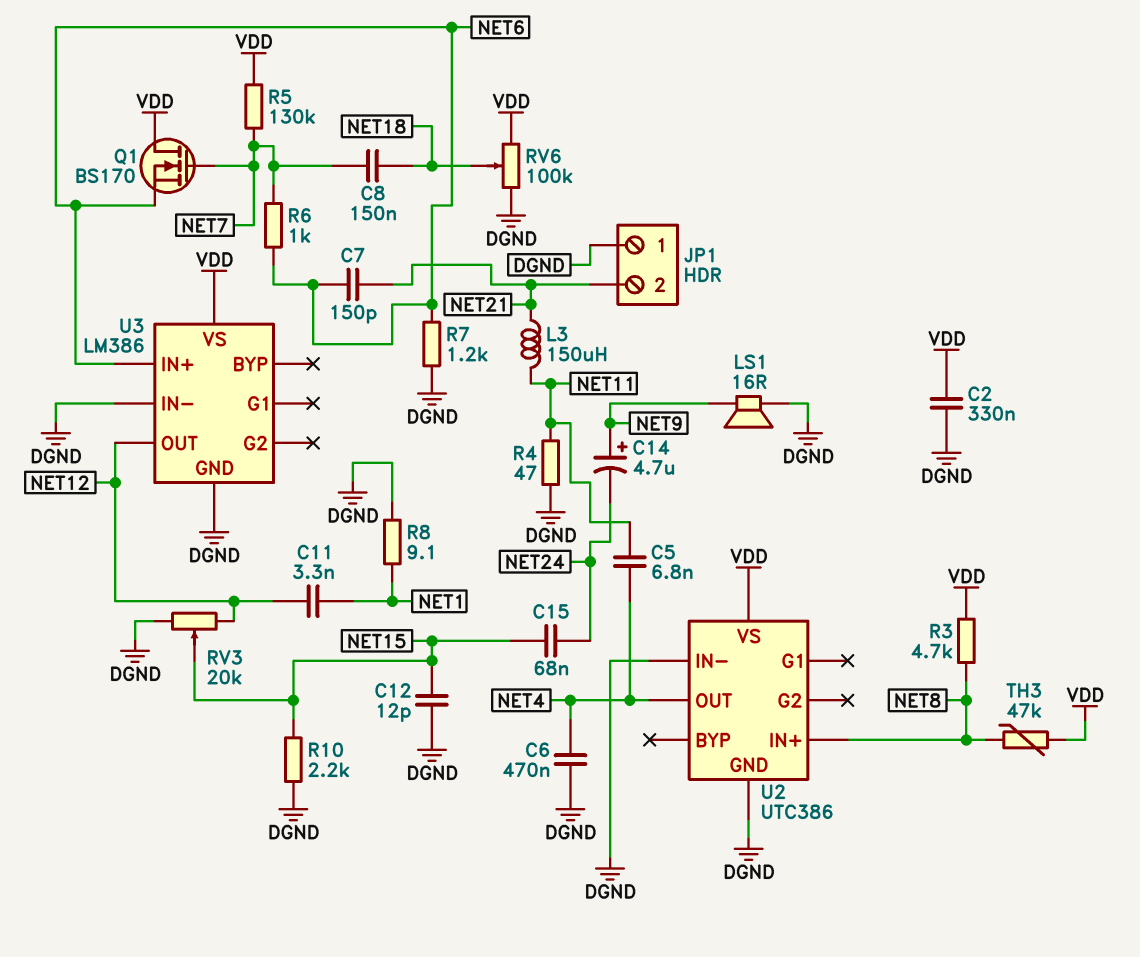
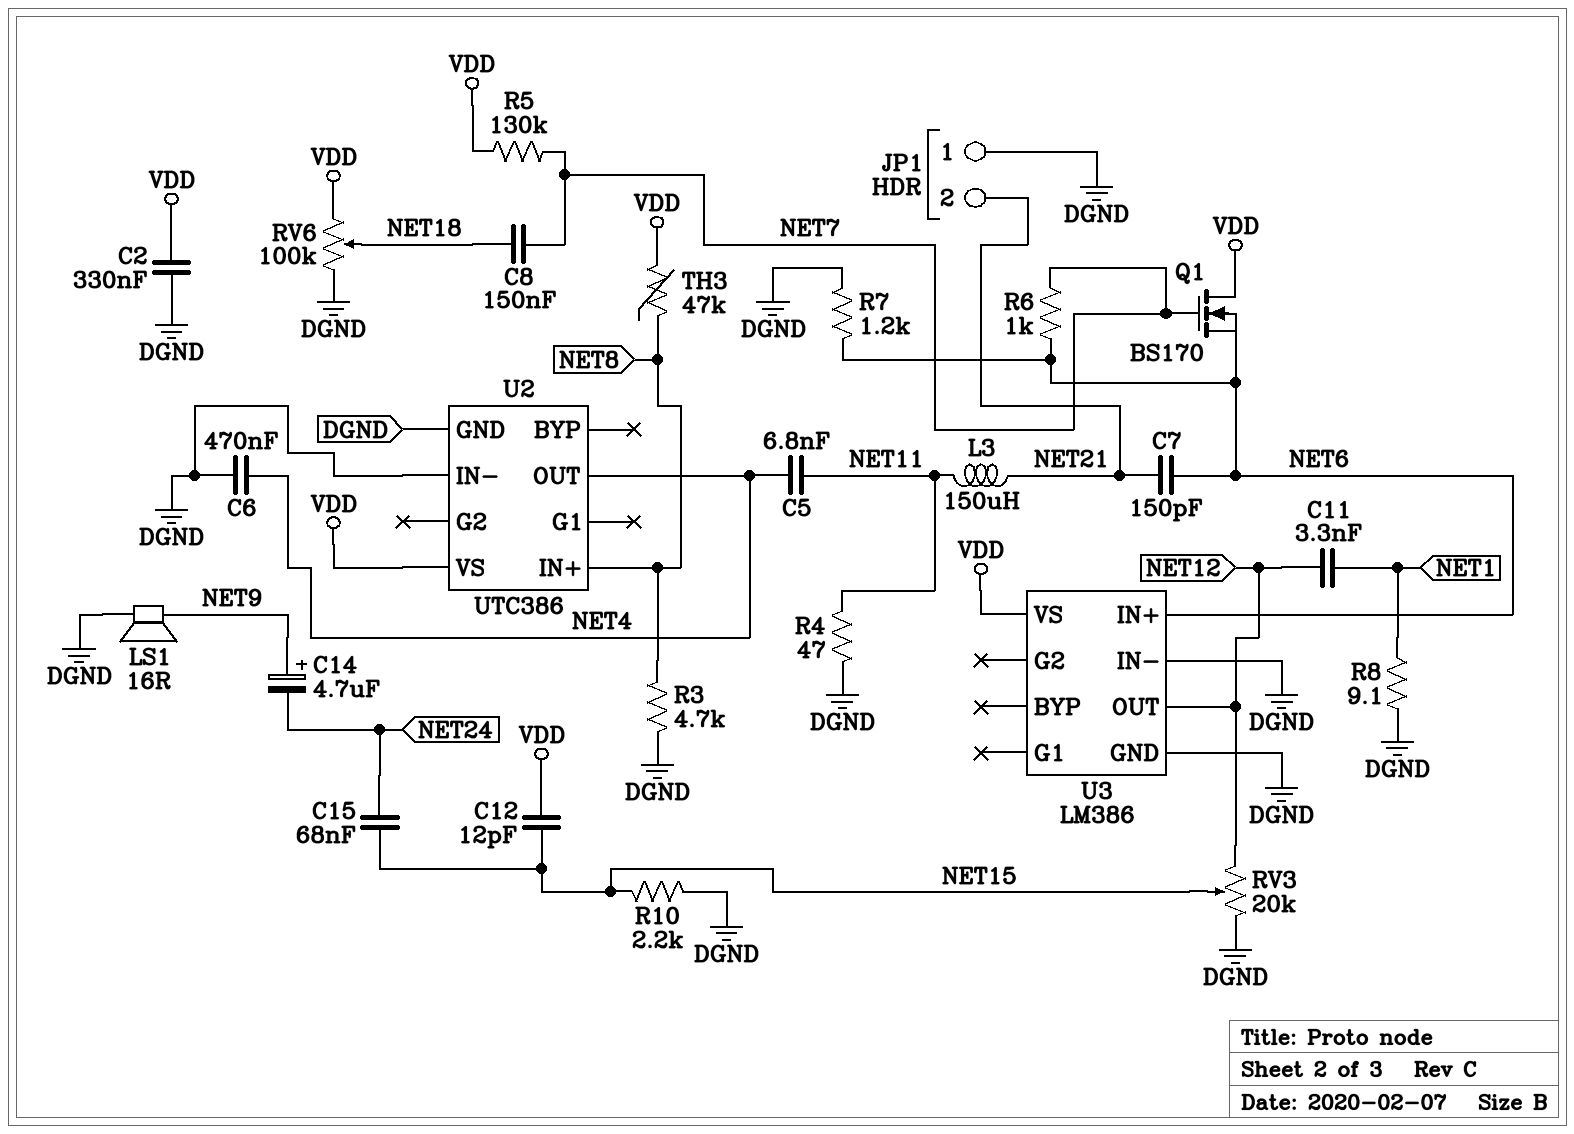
C12: 12pF (DGND, NET15) -> 12pF (NET15, VDD)
R3: 4.7k (NET8, VDD) -> 4.7k (DGND, NET8)

